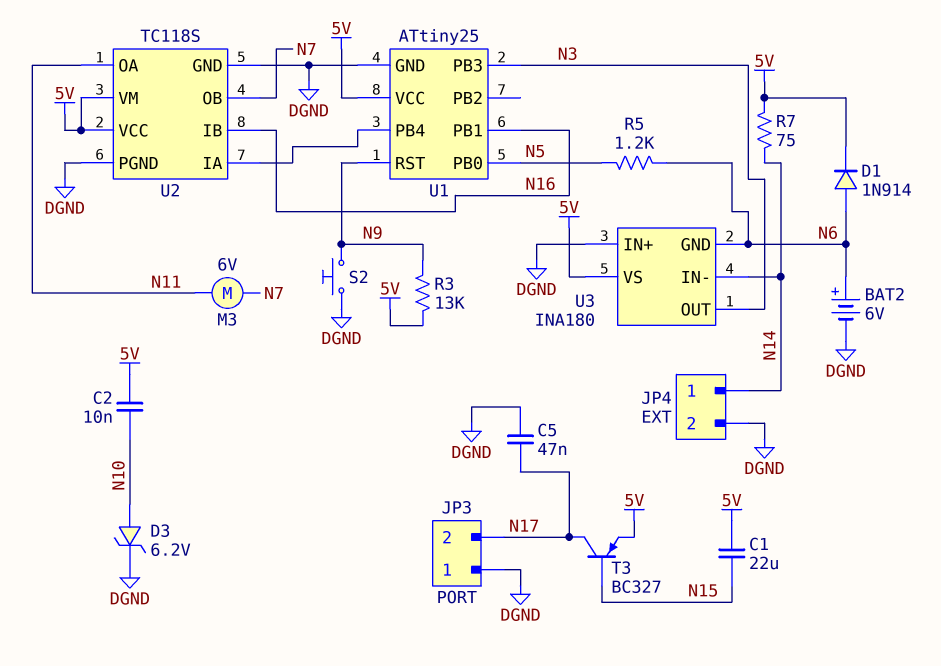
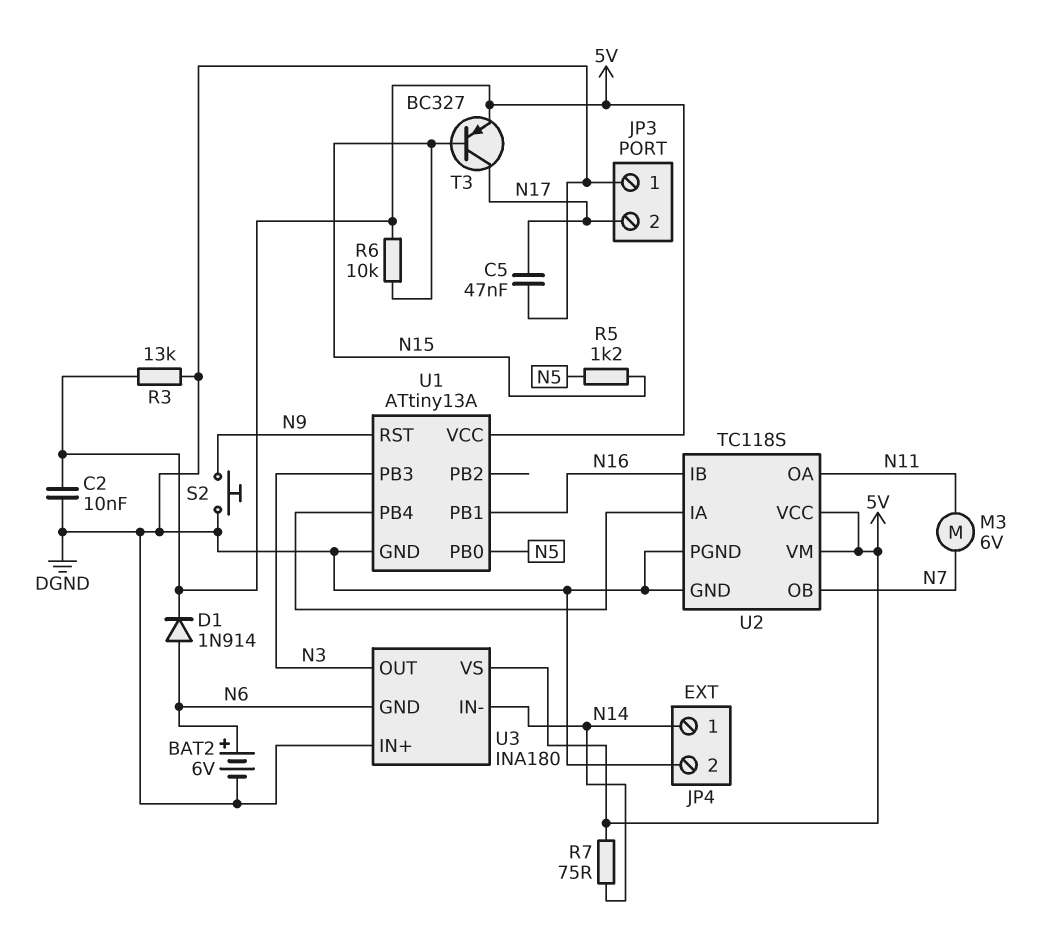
C1: 22uF (5V, N15) -> none
C2: 10nF (5V, N10) -> 10nF (5V, DGND)
D3: zener 6.2V (A N10, K DGND) -> none
R3: 13k (5V, N9) -> 13k (5V, DGND)
R5: 1.2k (N5, N6) -> 1.2k (N5, N15)
R6: none -> 10k (5V, N15)
U1: ATtiny25 -> ATtiny13A

